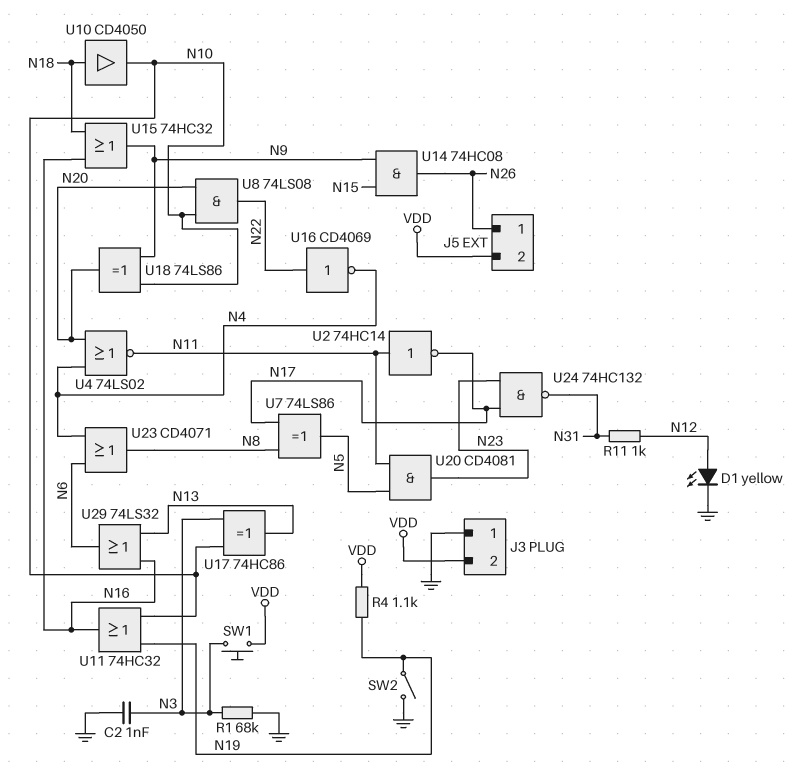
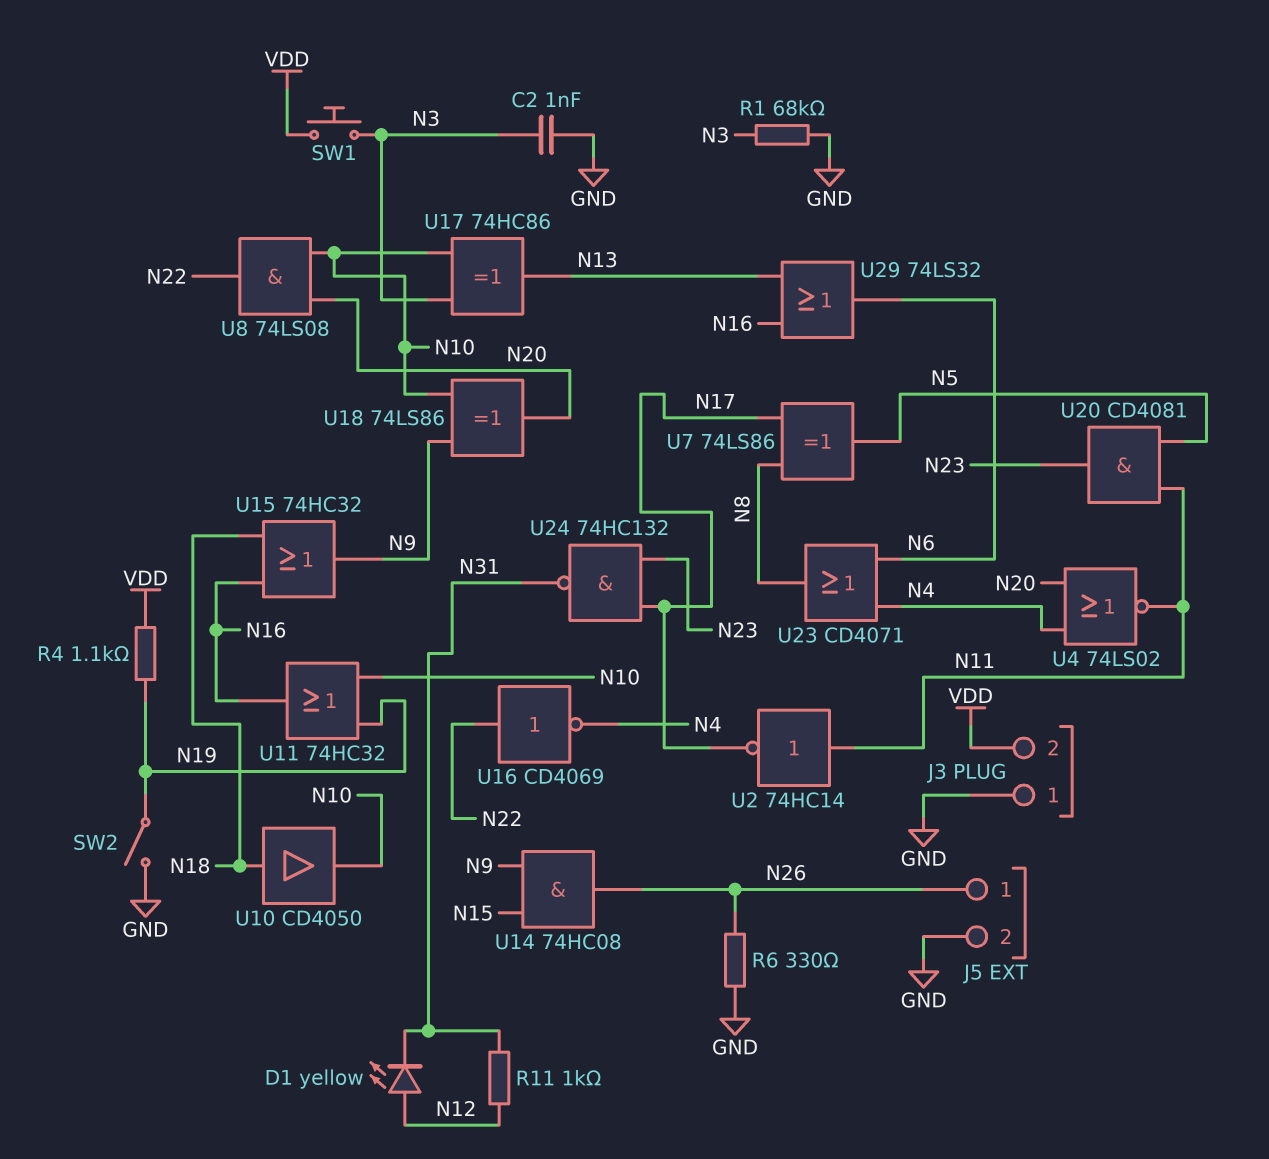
D1: LED yellow (A N12, K GND) -> LED yellow (A N12, K N31)
J5 pin 2: VDD -> GND
R6: none -> 330 (GND, N26)

